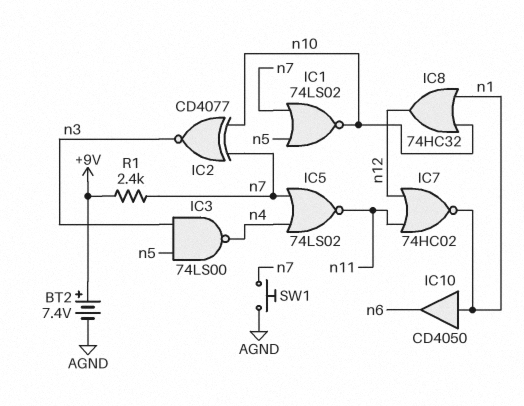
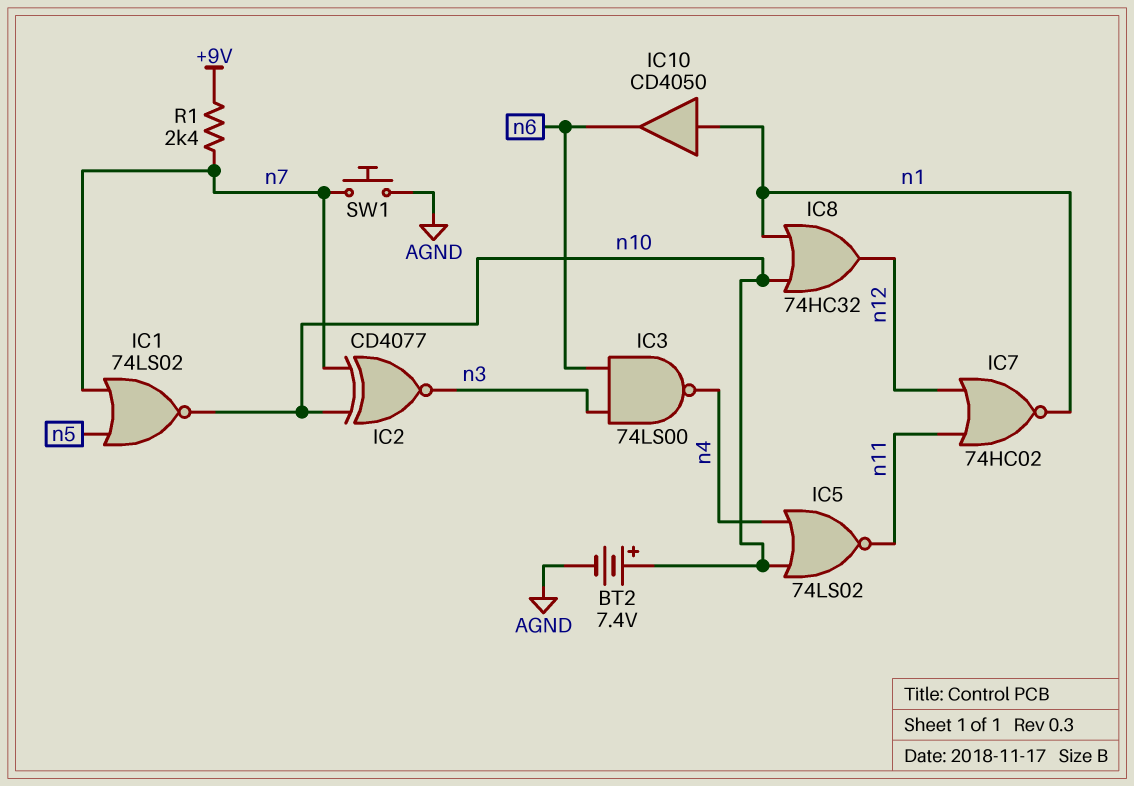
BT2: 7.4V (plus +9V, minus AGND) -> 7.4V (plus n10, minus AGND)
IC3: NAND 74LS00 (in n3, in n5, out n4) -> NAND 74LS00 (in n3, in n6, out n4)
IC5: NOR 74LS02 (in n4, in n7, out n11) -> NOR 74LS02 (in n4, in n10, out n11)

